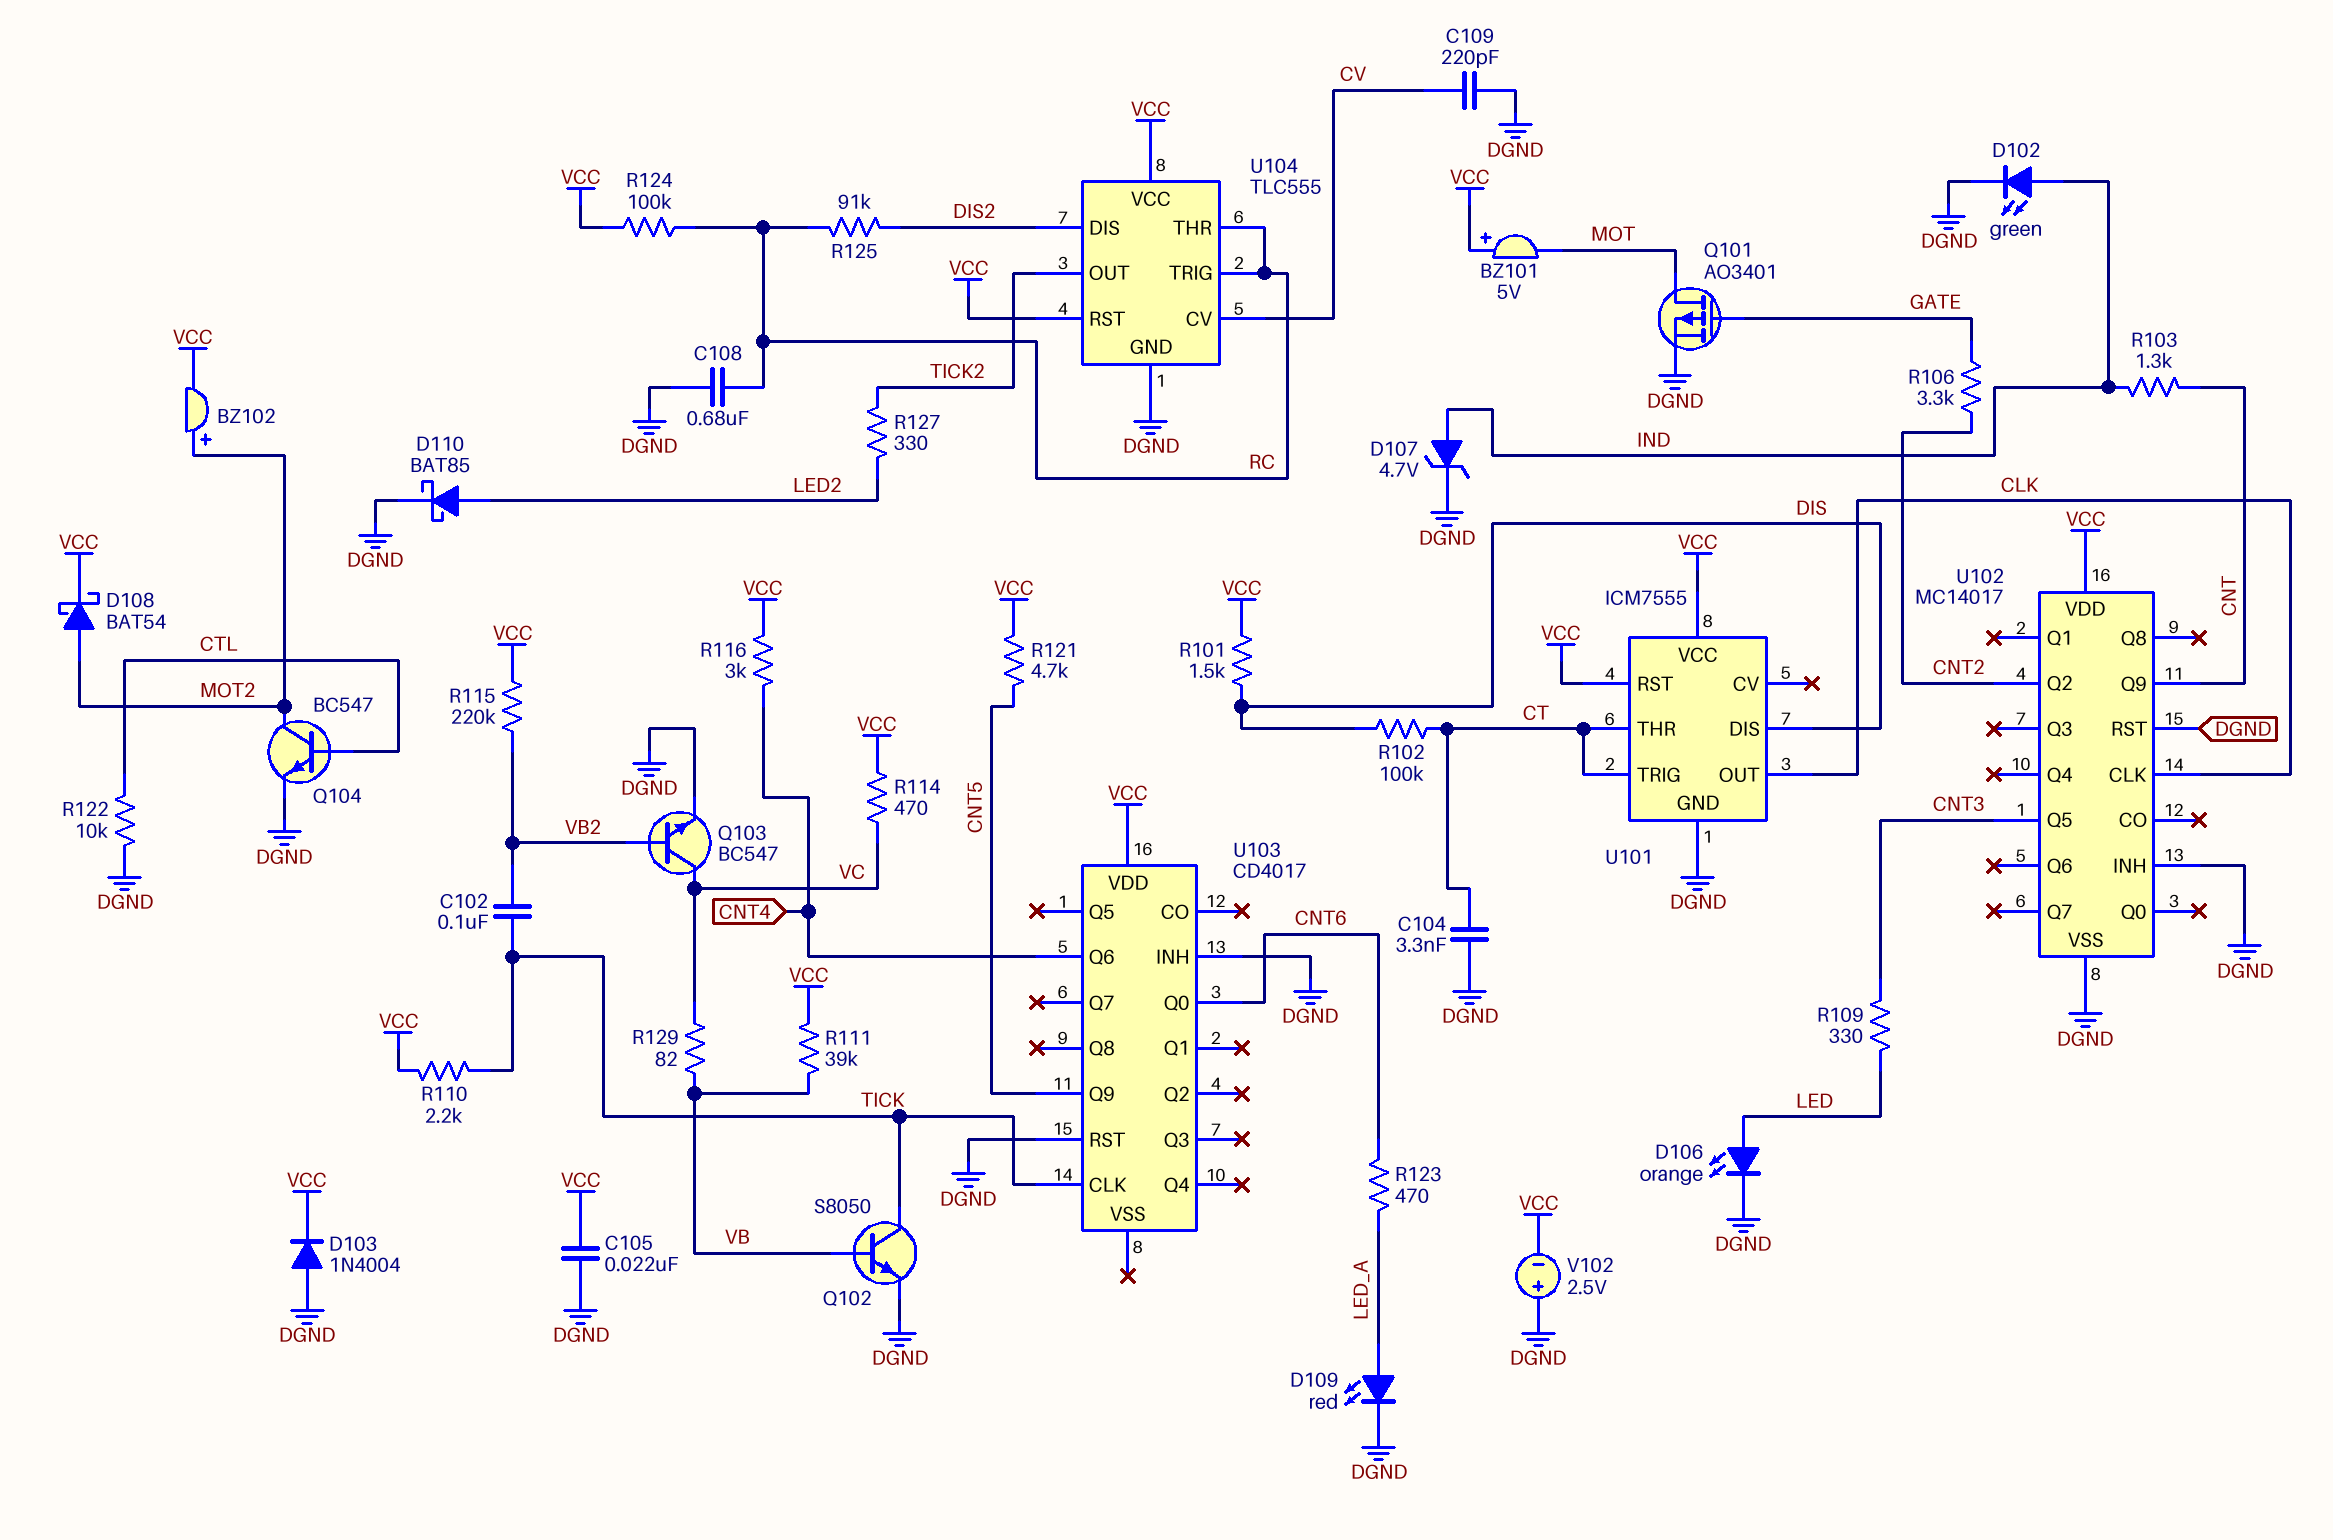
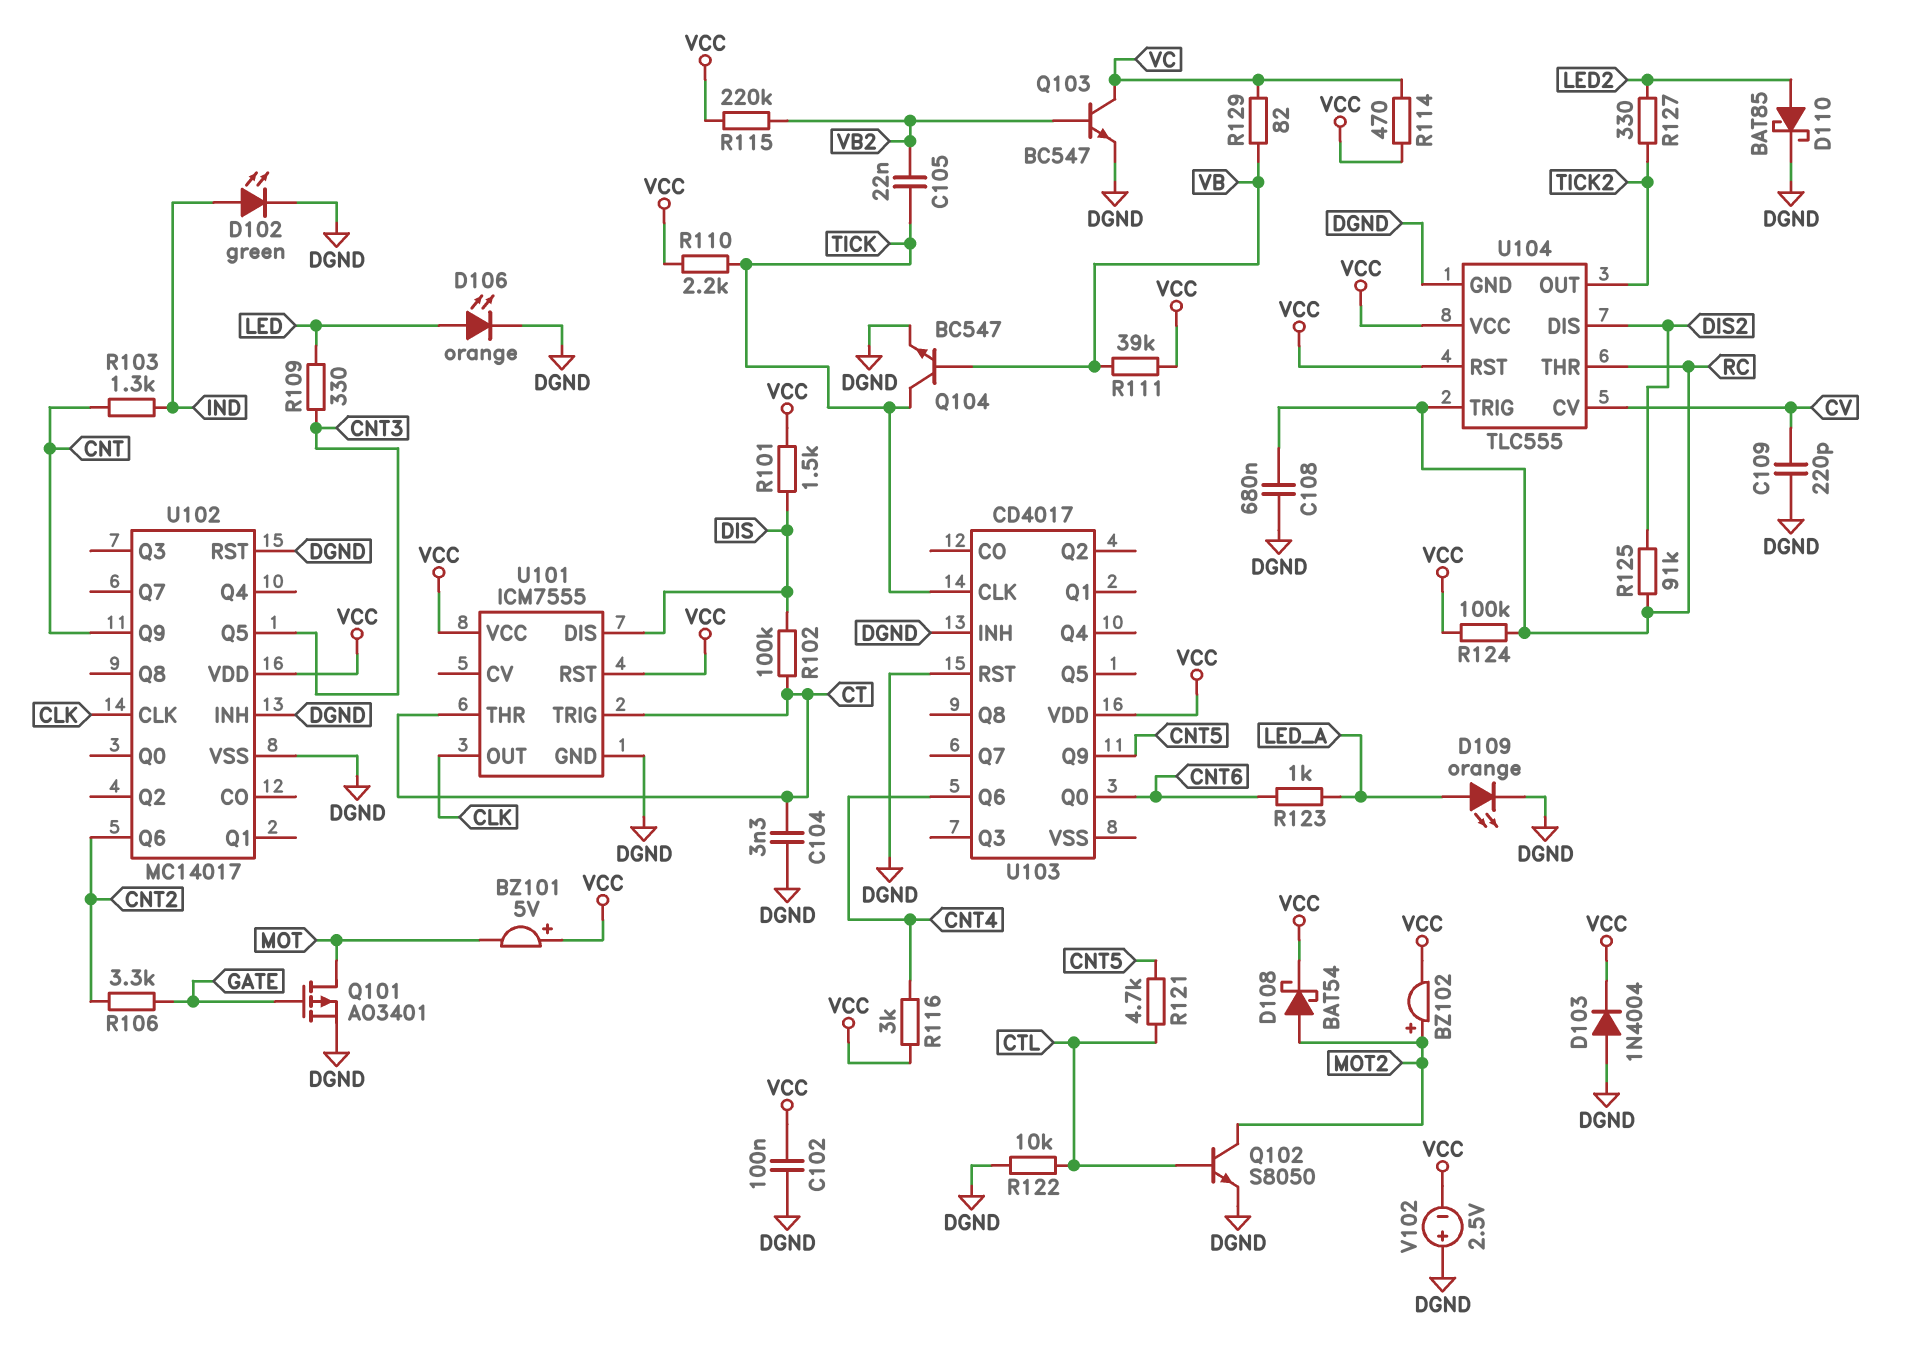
C102: 100nF (TICK, VB2) -> 100nF (DGND, VCC)
C105: 22nF (DGND, VCC) -> 22nF (TICK, VB2)
D107: zener 4.7V (A IND, K DGND) -> none
D109: LED red (A LED_A, K DGND) -> LED orange (A LED_A, K DGND)
Q102: NPN S8050 (B VB, C TICK, E DGND) -> NPN S8050 (B CTL, C MOT2, E DGND)
Q104: NPN BC547 (B CTL, C MOT2, E DGND) -> NPN BC547 (B VB, C TICK, E DGND)
R121: 4.7k (CNT5, VCC) -> 4.7k (CNT5, CTL)
R123: 470 (CNT6, LED_A) -> 1k (CNT6, LED_A)
U102 pin Q2: CNT2 -> none
U102 pin Q6: none -> CNT2

